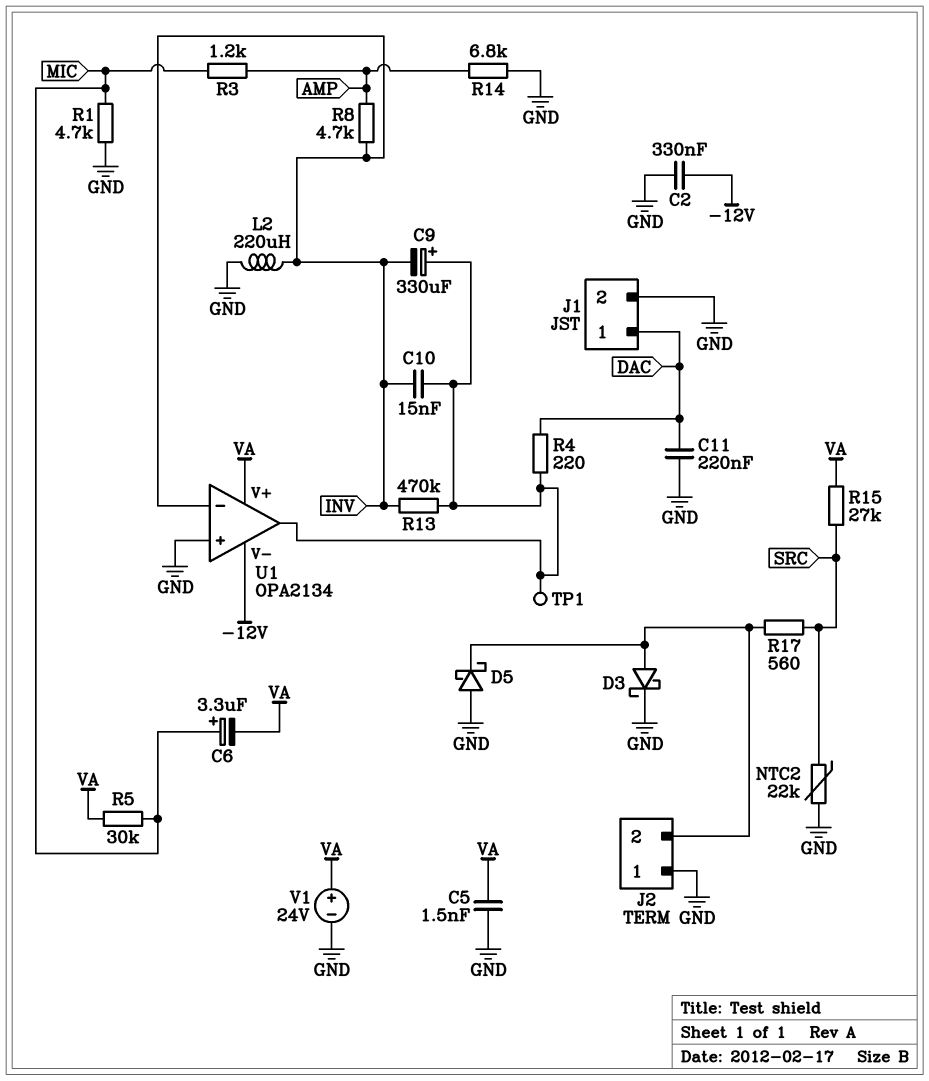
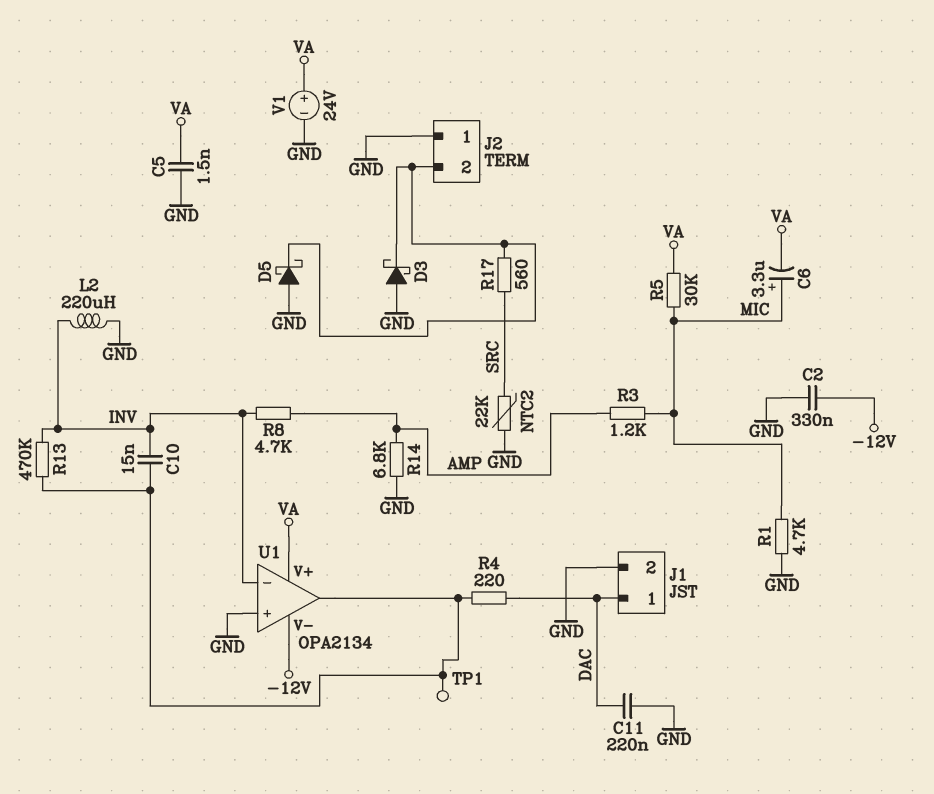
C9: 330uF (plus U1/out, minus INV) -> none
D3: schottky (A J2/2, K GND) -> schottky (A GND, K J2/2)
R15: 27k (SRC, VA) -> none

